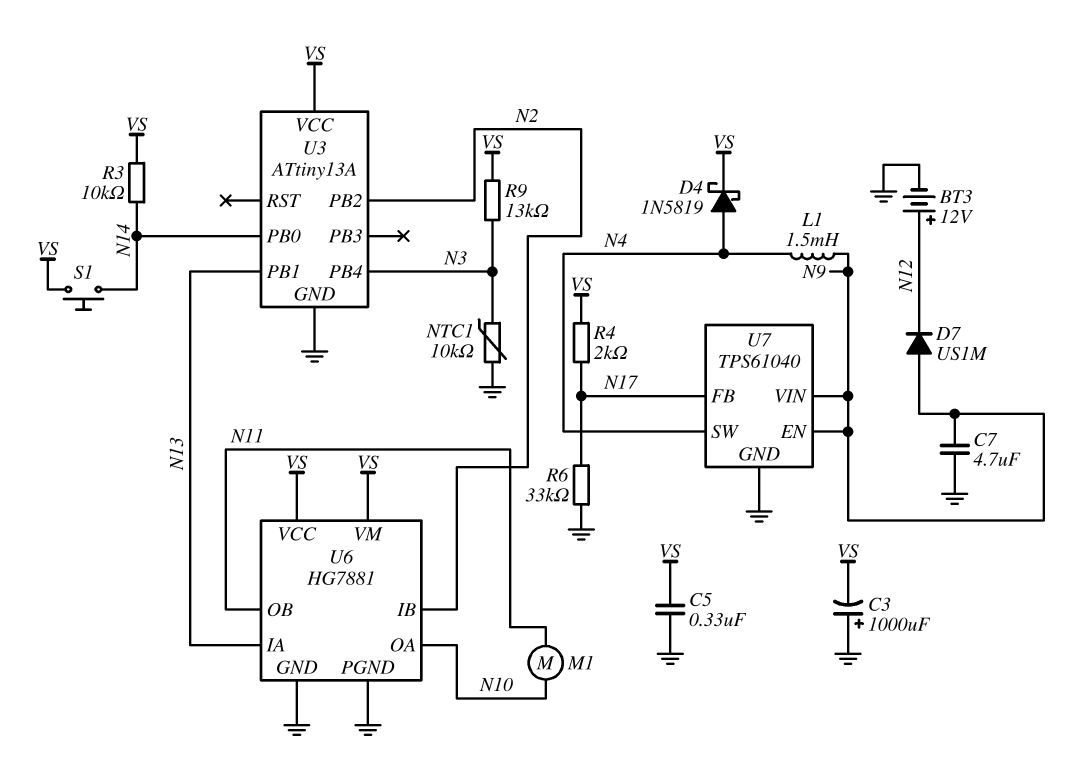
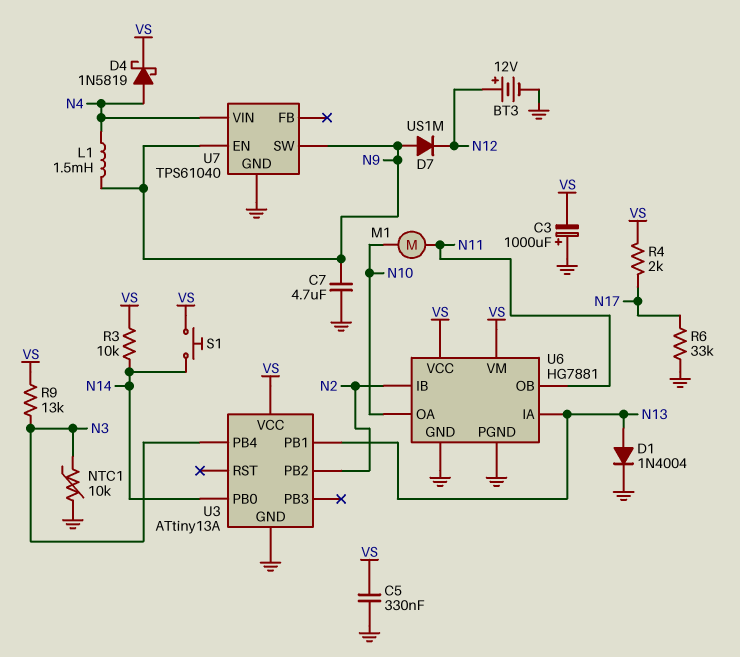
D1: none -> diode 1N4004 (A N13, K GND)
U7 pin FB: N17 -> none
U7 pin SW: N4 -> N9
U7 pin VIN: N9 -> N4

